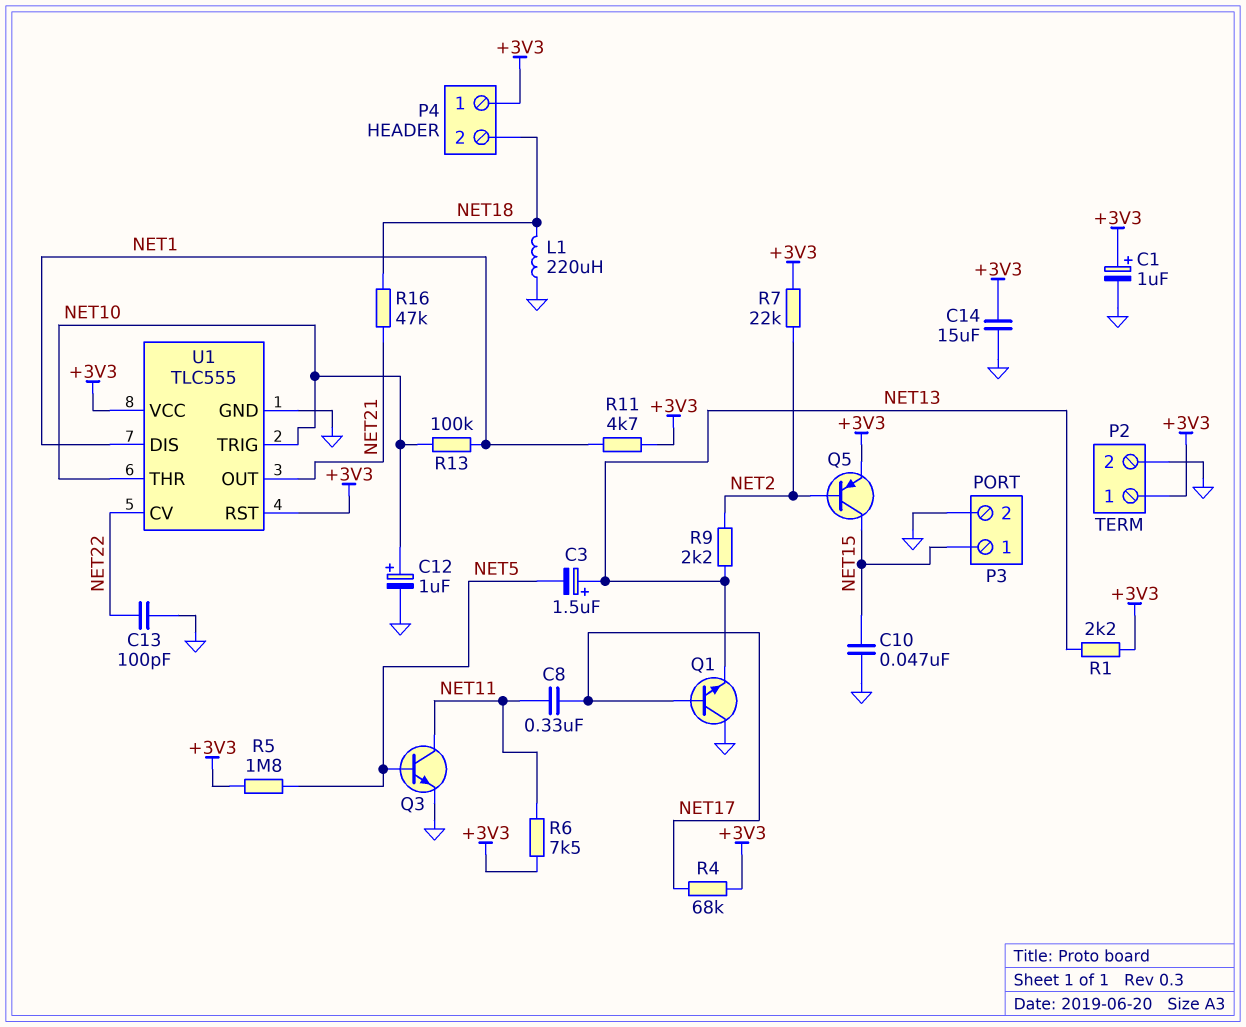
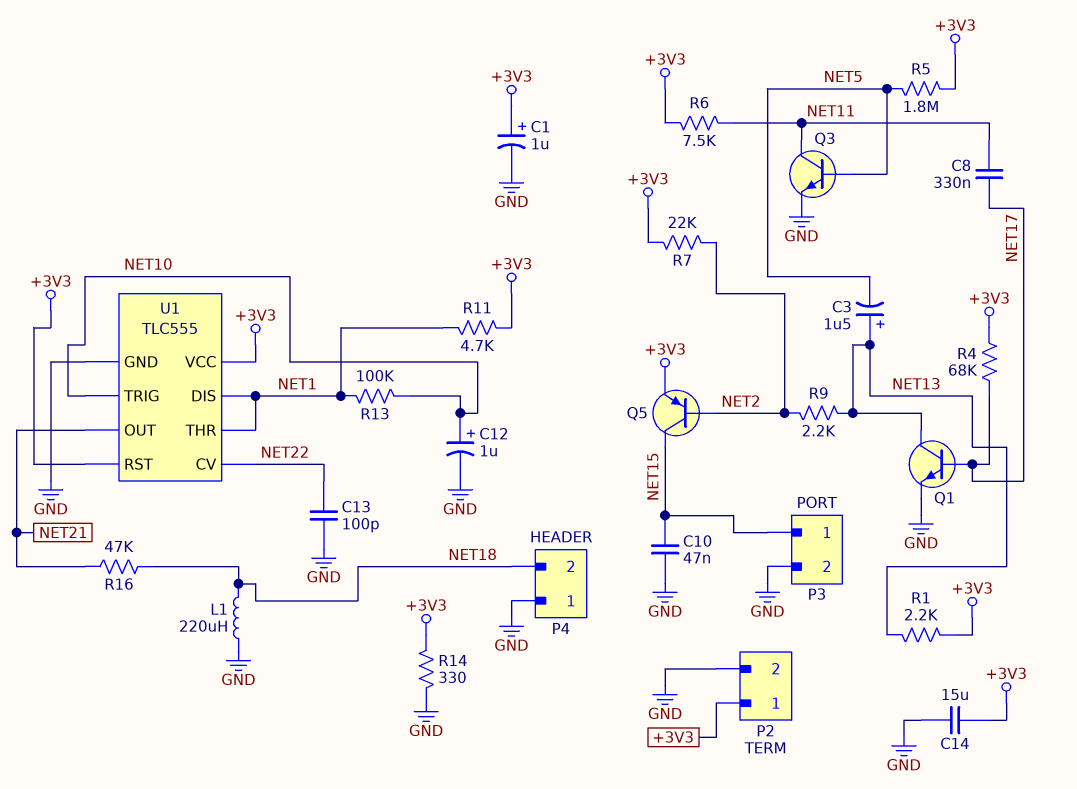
P4 pin 1: +3V3 -> GND
Q1: NPN (B NET17, C GND, E NET13) -> NPN (B NET17, C NET13, E GND)
R14: none -> 330 (+3V3, GND)
U1 pin THR: NET10 -> NET1

